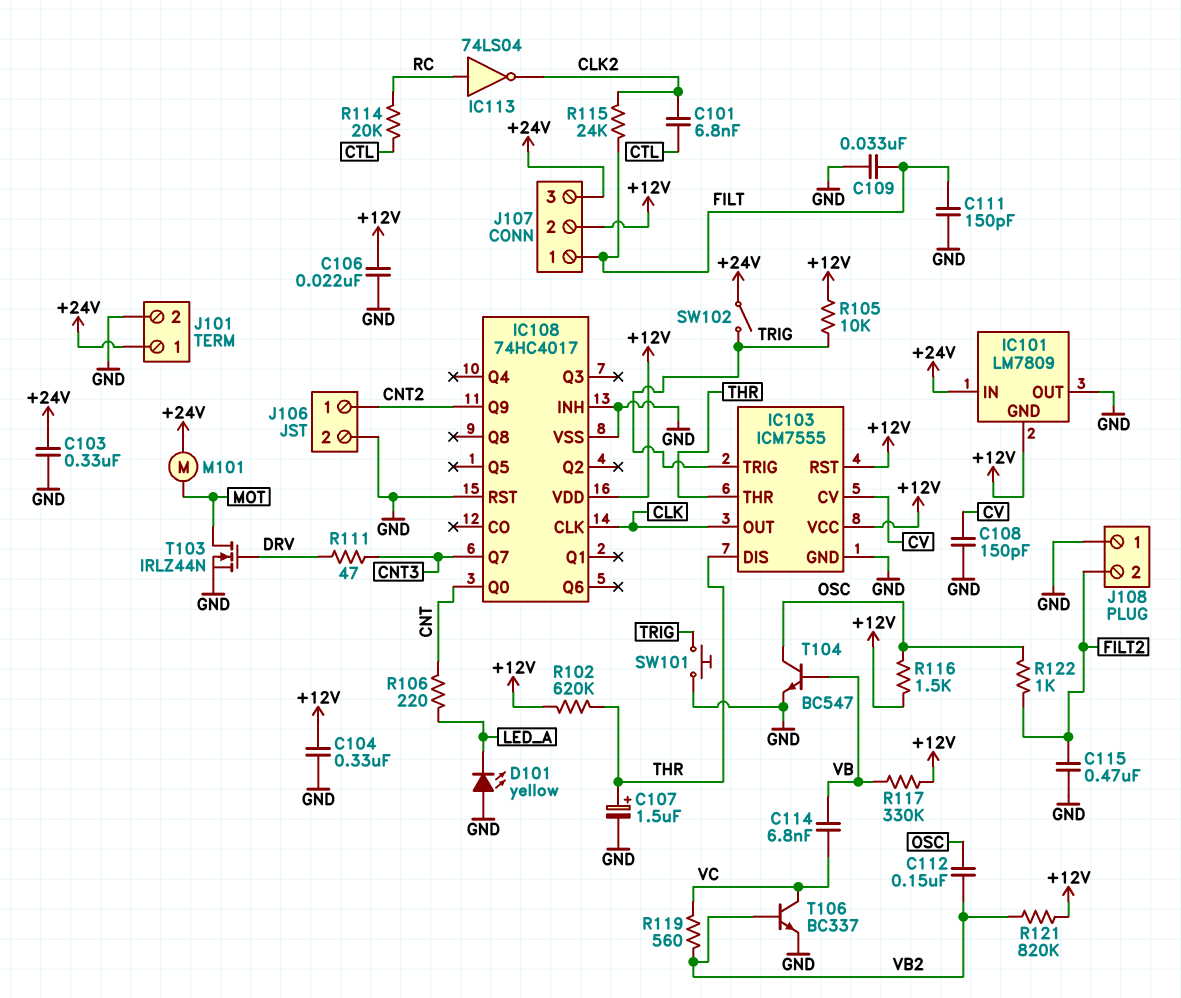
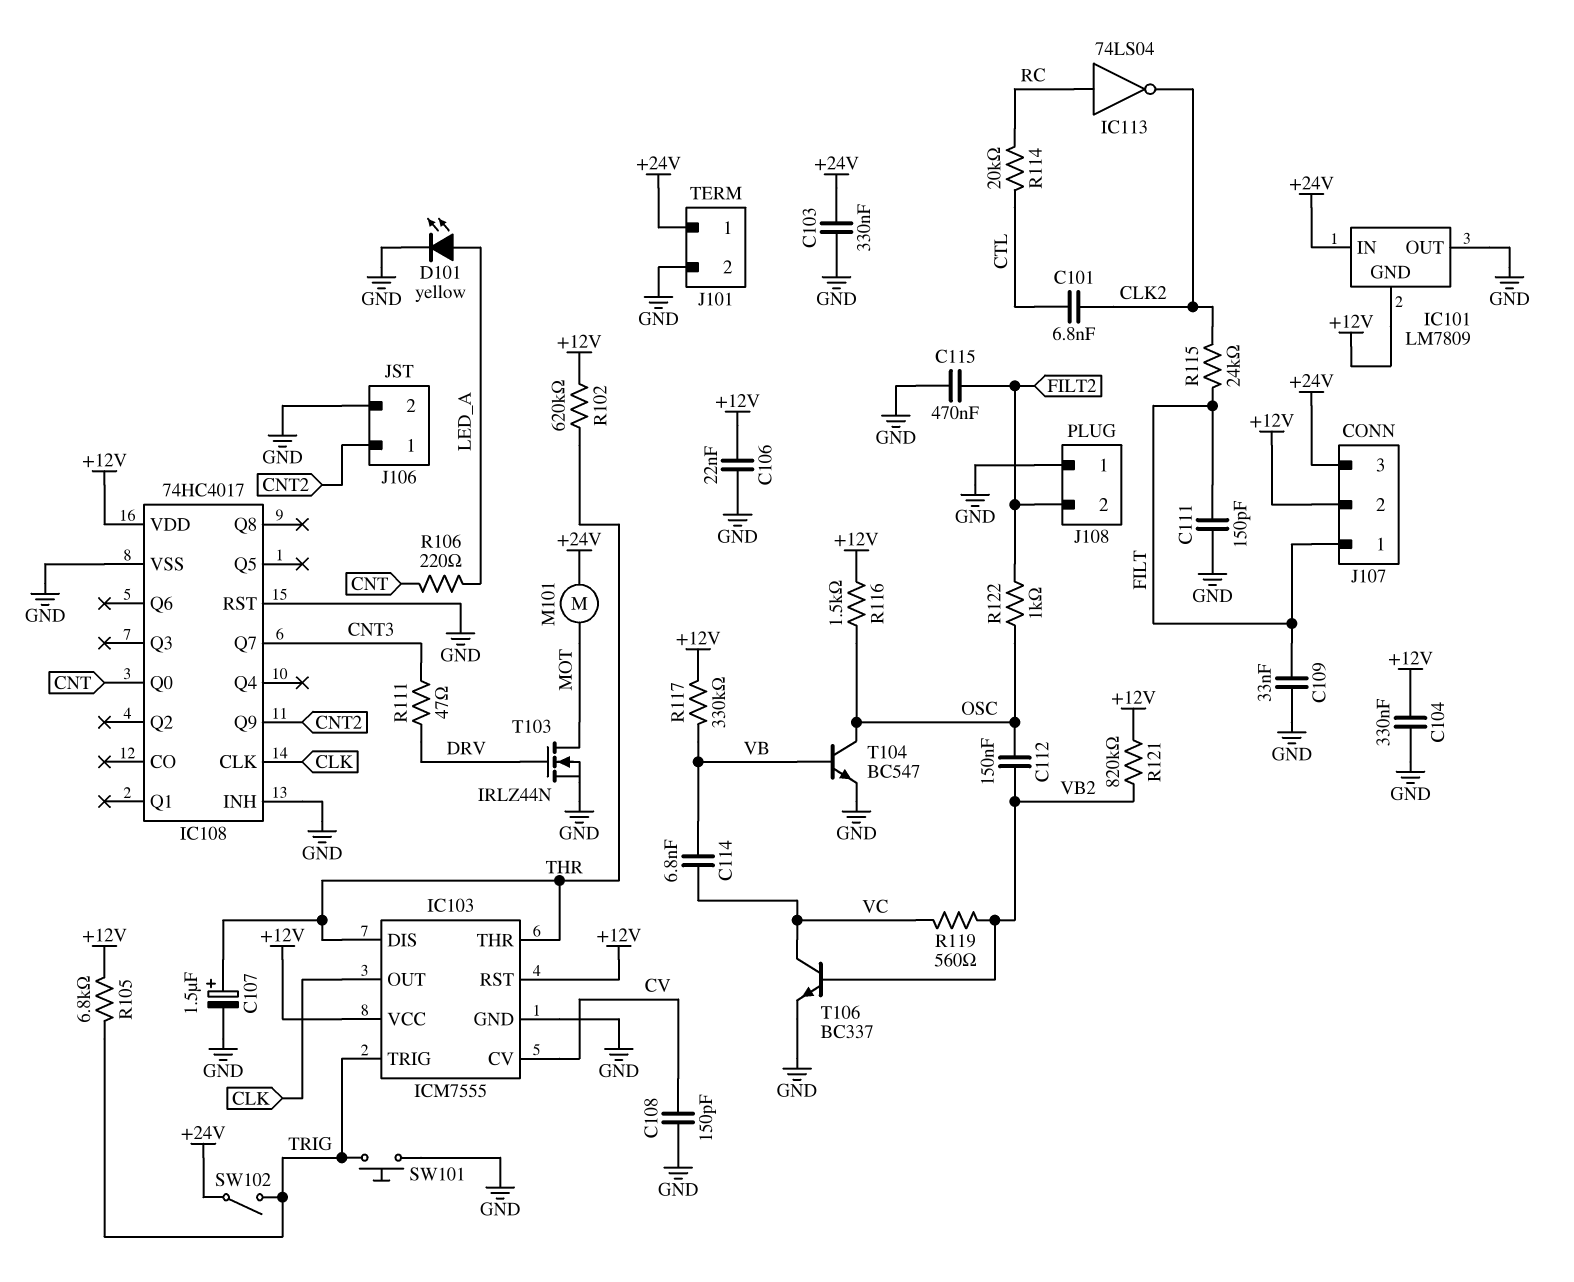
D101: LED yellow (A GND, K LED_A) -> LED yellow (A LED_A, K GND)
R105: 10k (+12V, TRIG) -> 6.8k (+12V, TRIG)

